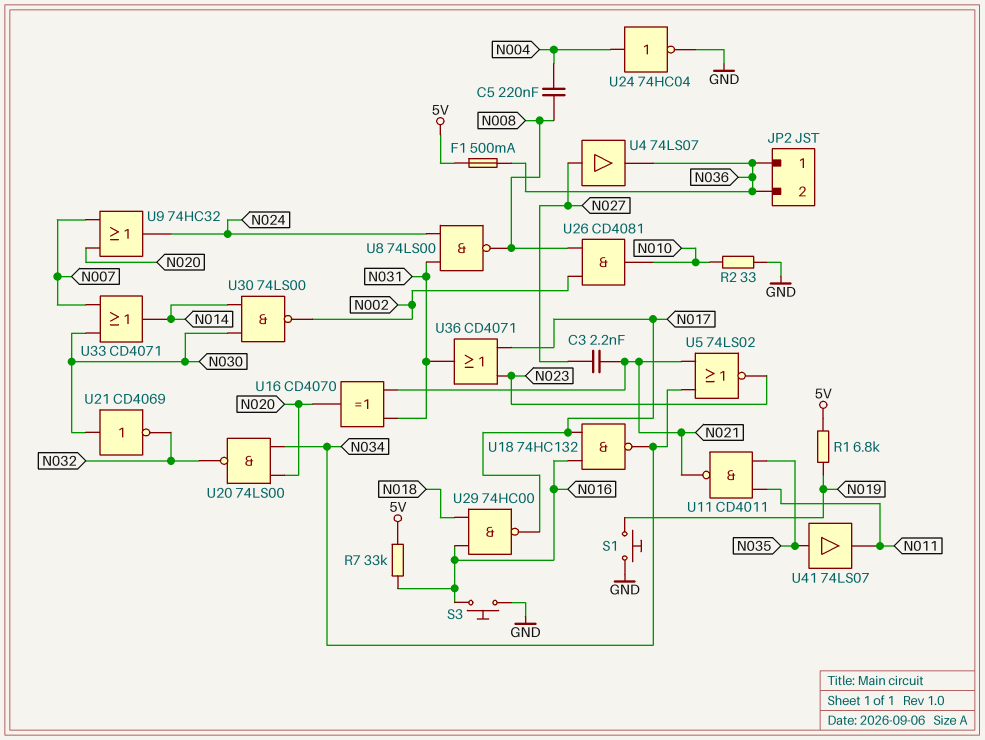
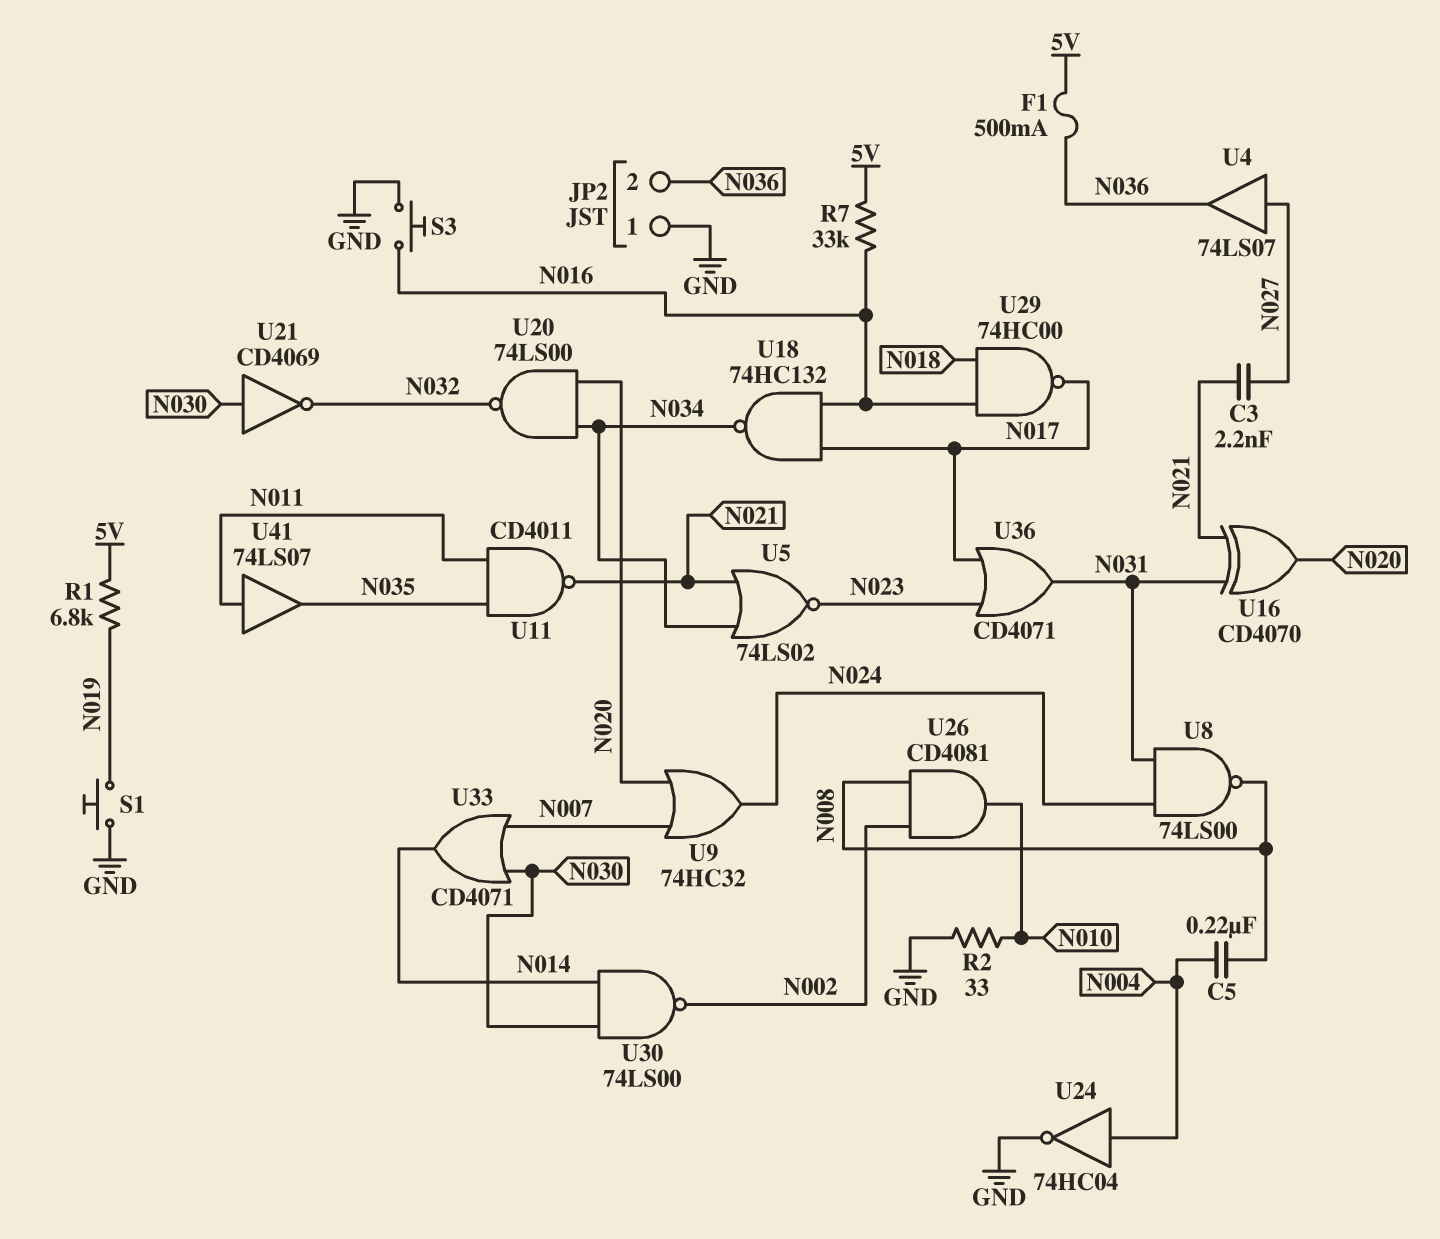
JP2 pin 1: N036 -> GND
U41: buffer 74LS07 (in N035, out N011) -> buffer 74LS07 (in N011, out N035)

